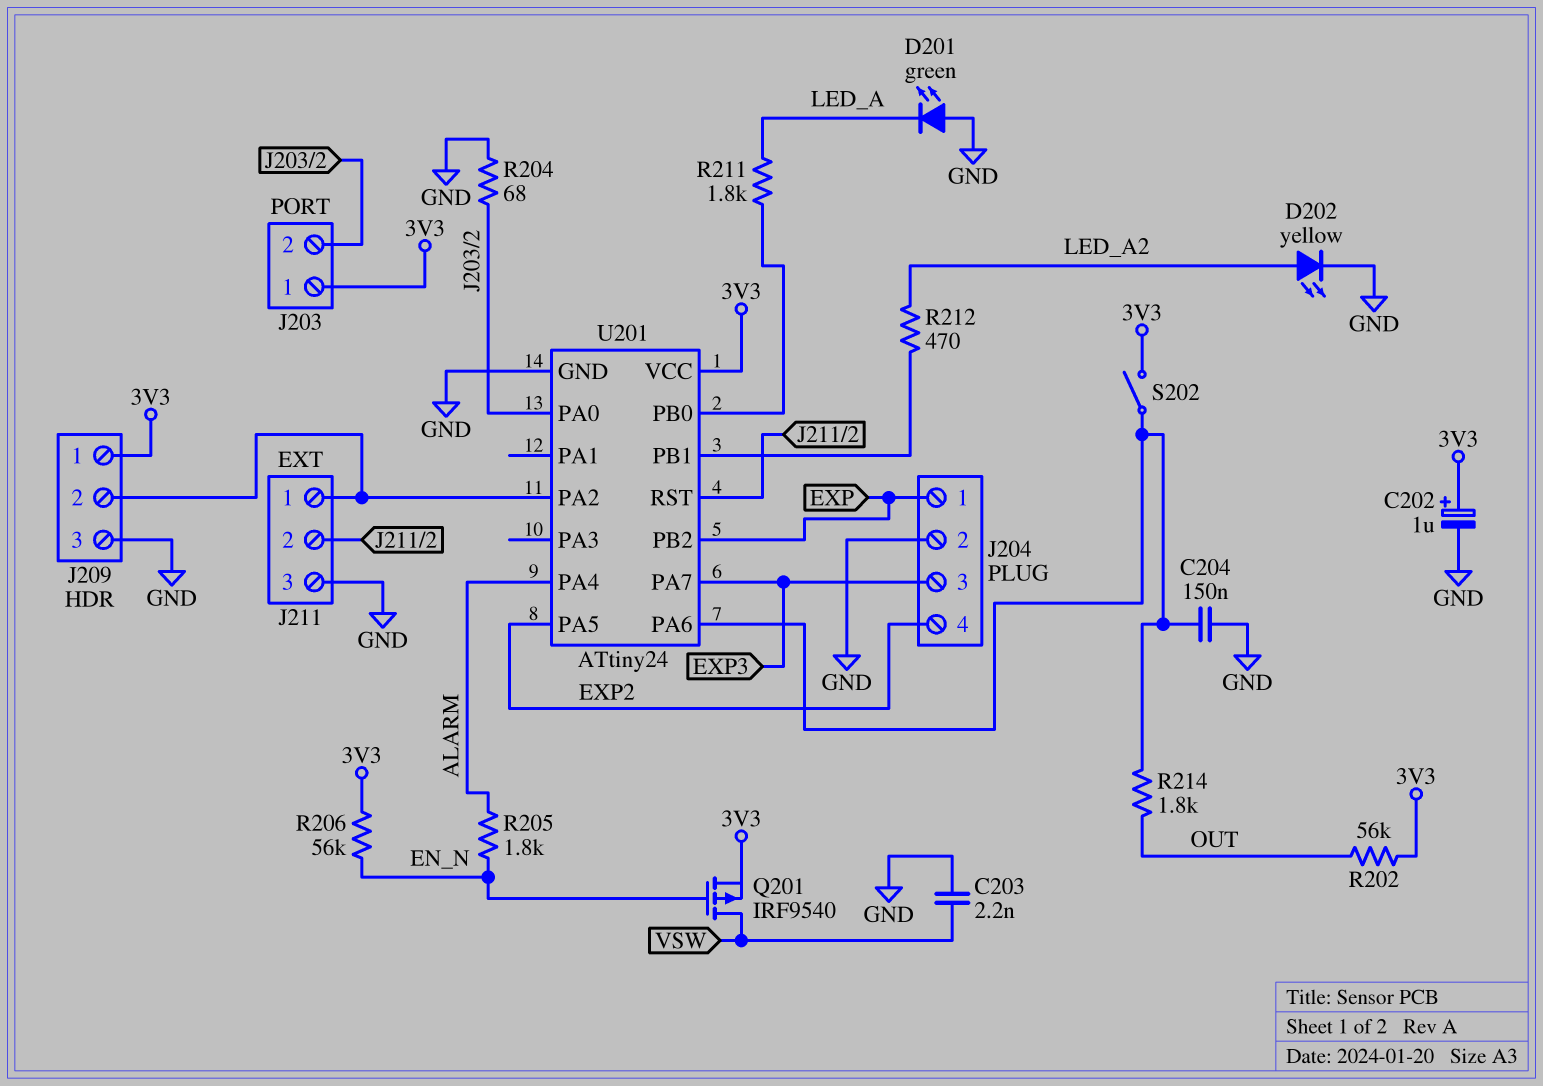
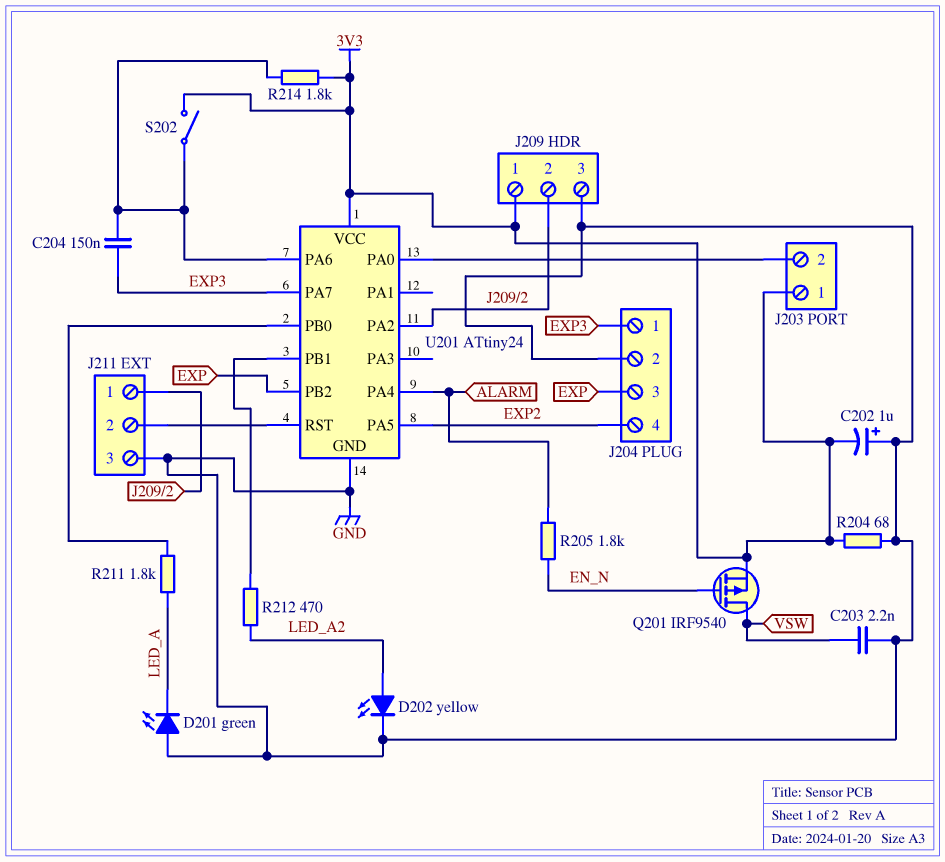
C202: 1uF (plus 3V3, minus GND) -> 1uF (plus GND, minus 3V3)
C204: 150nF (GND, U201/PA6) -> 150nF (EXP3, U201/PA6)
J204 pin 1: EXP -> EXP3
J204 pin 3: EXP3 -> EXP
R202: 56k (3V3, OUT) -> none
R204: 68 (GND, J203/2) -> 68 (3V3, GND)
R206: 56k (3V3, EN_N) -> none
R214: 1.8k (OUT, U201/PA6) -> 1.8k (3V3, U201/PA6)

